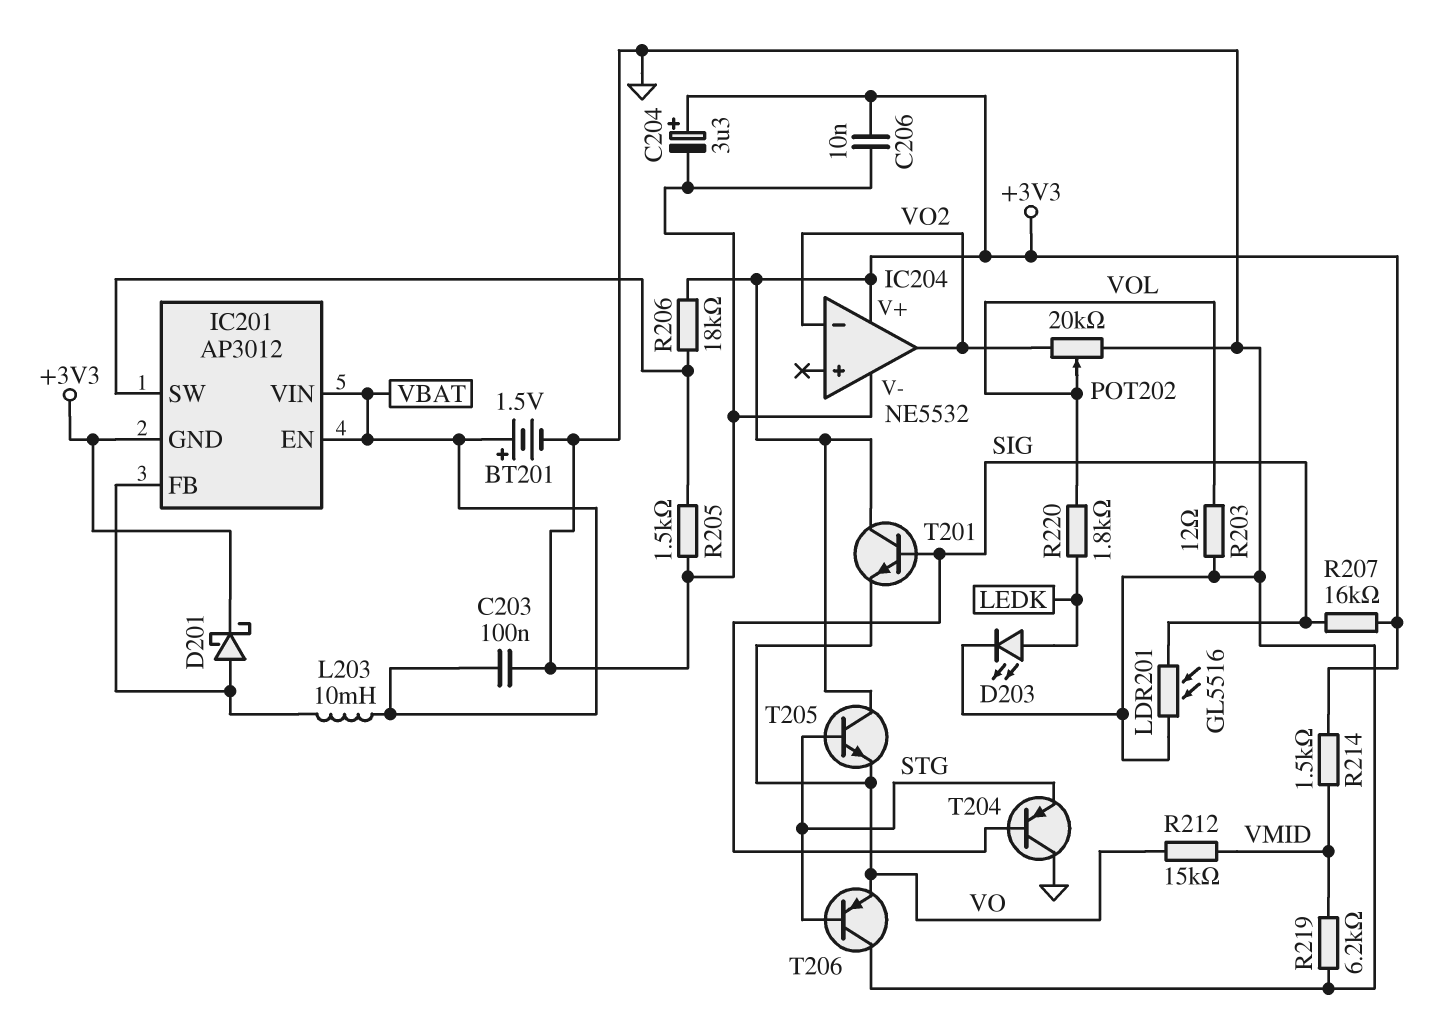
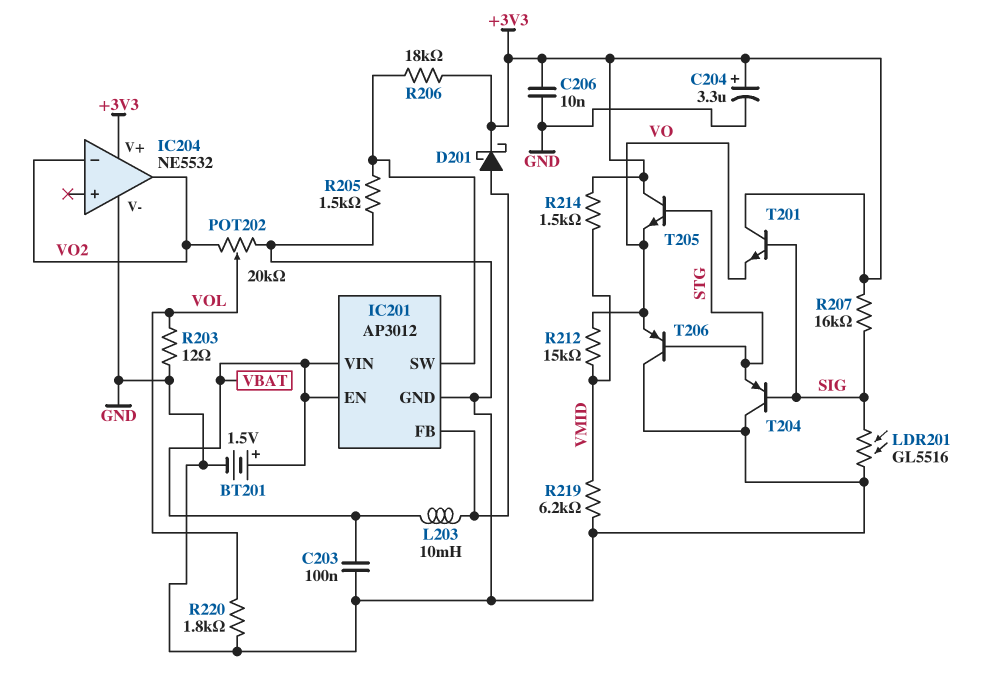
D203: LED (A LEDK, K GND) -> none
IC201 pin GND: +3V3 -> GND
R220: 1.8k (LEDK, VOL) -> 1.8k (GND, VOL)

